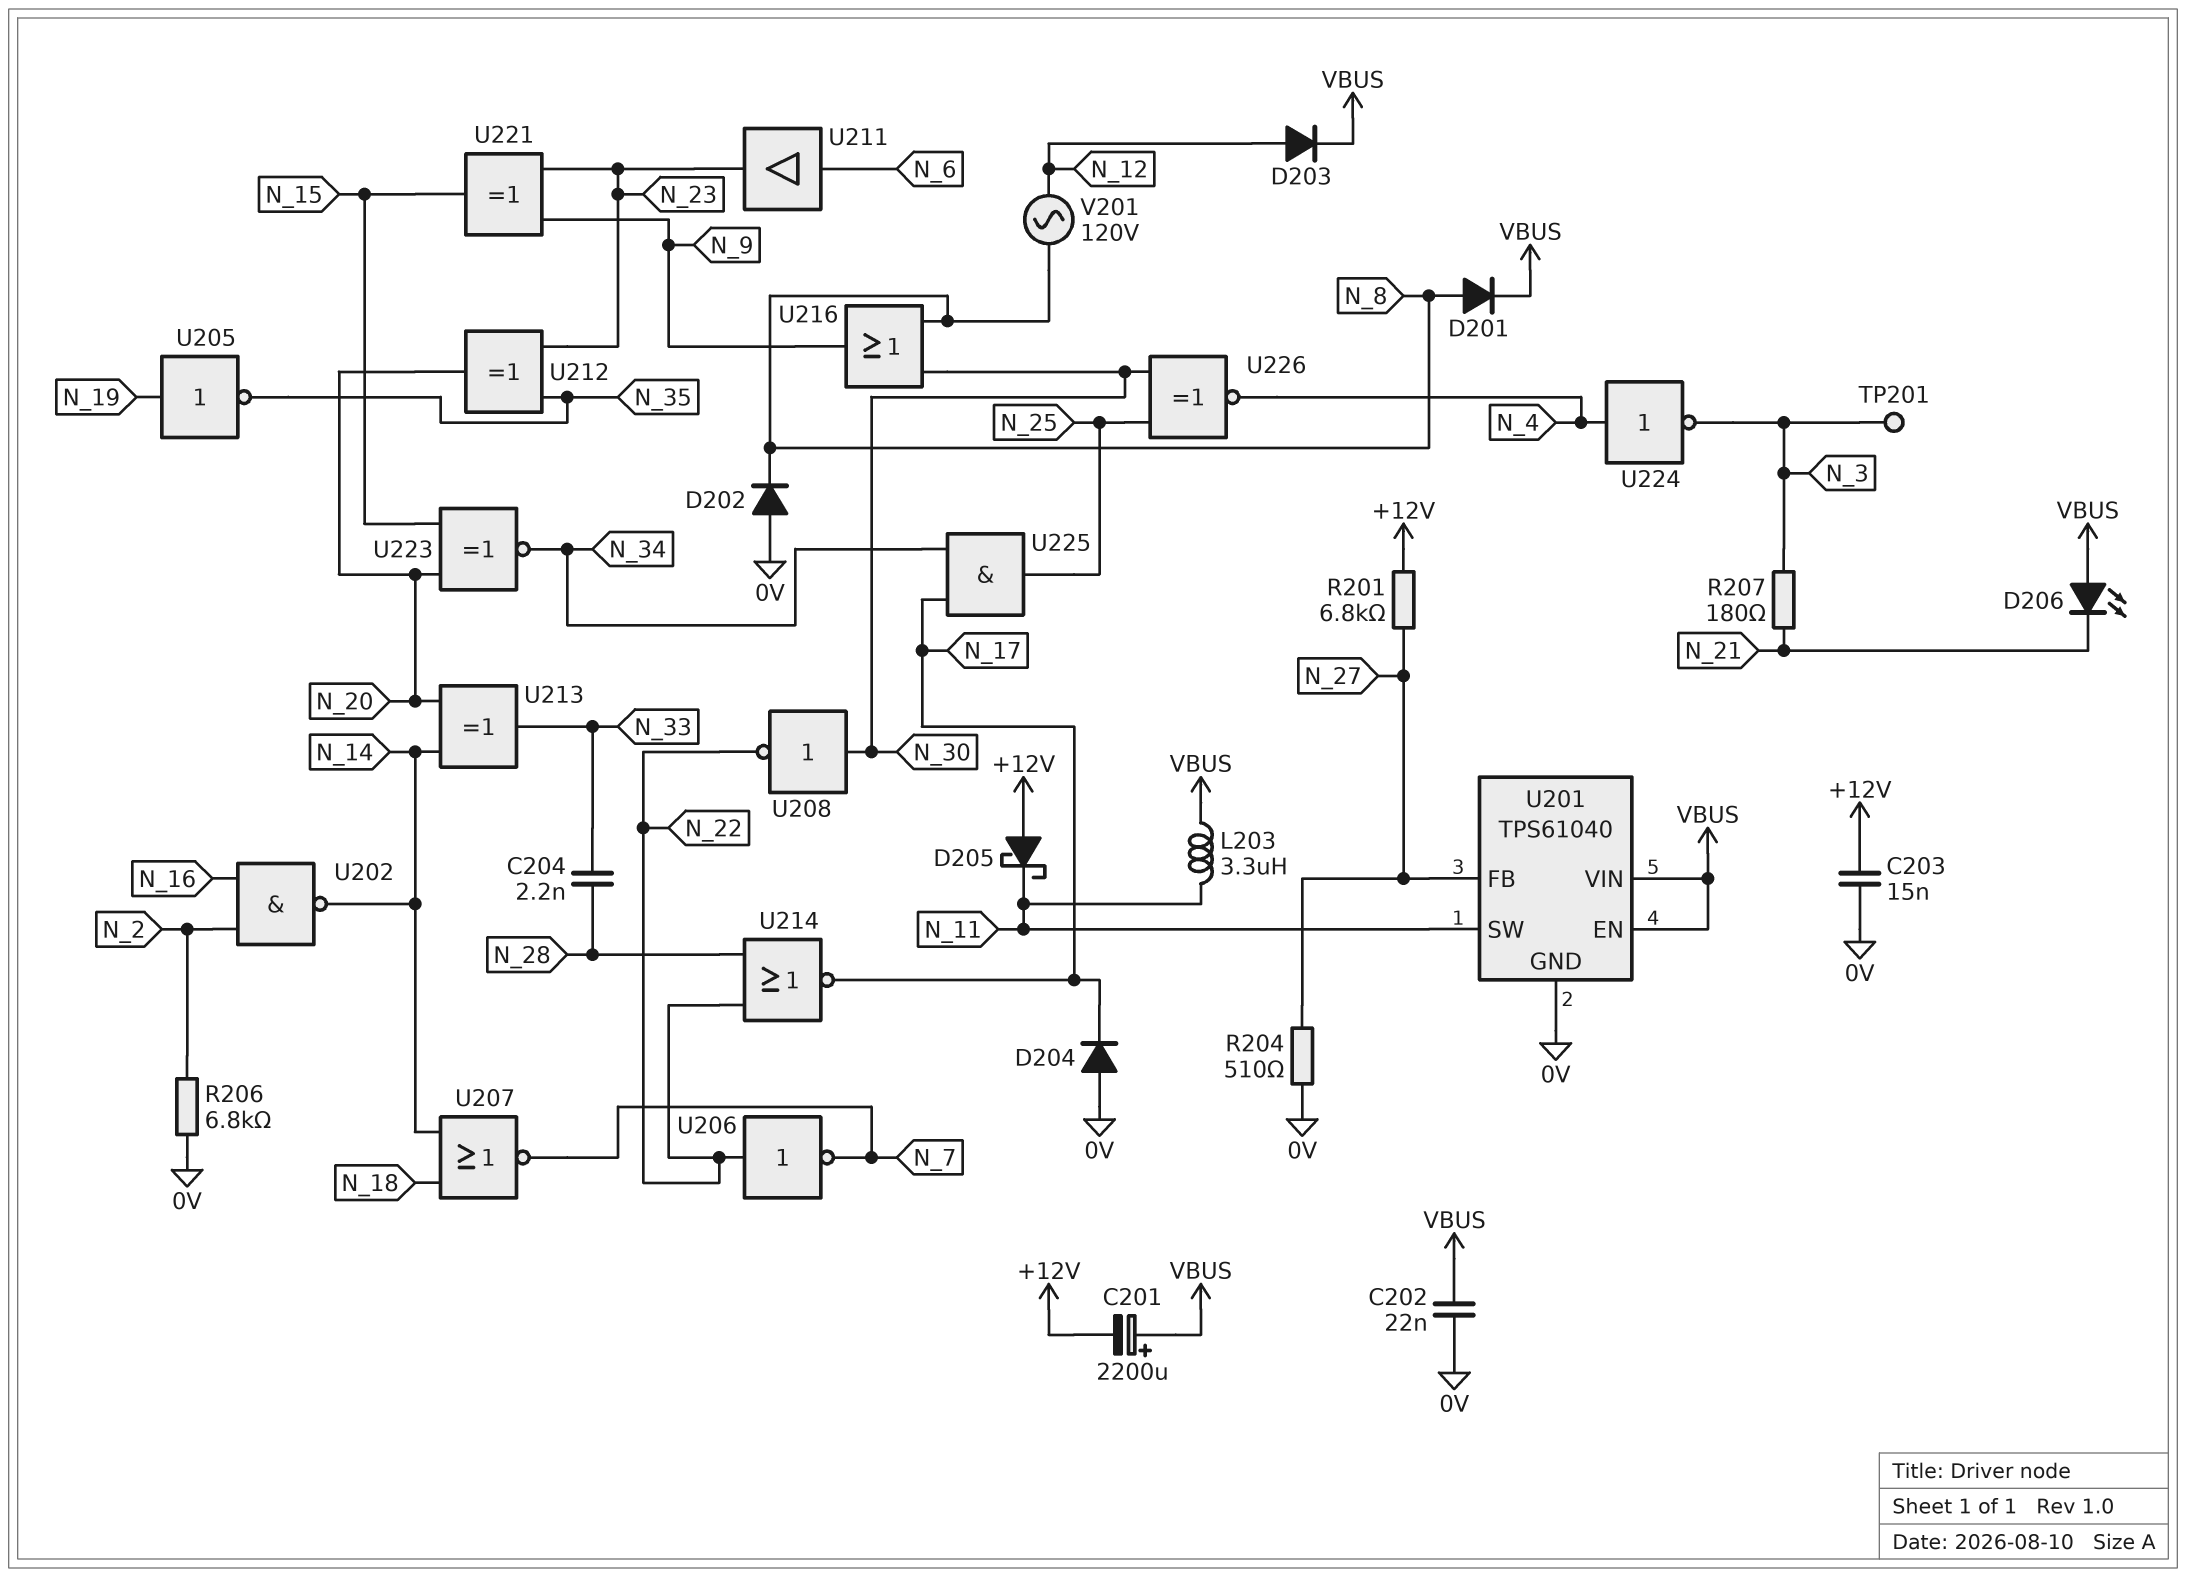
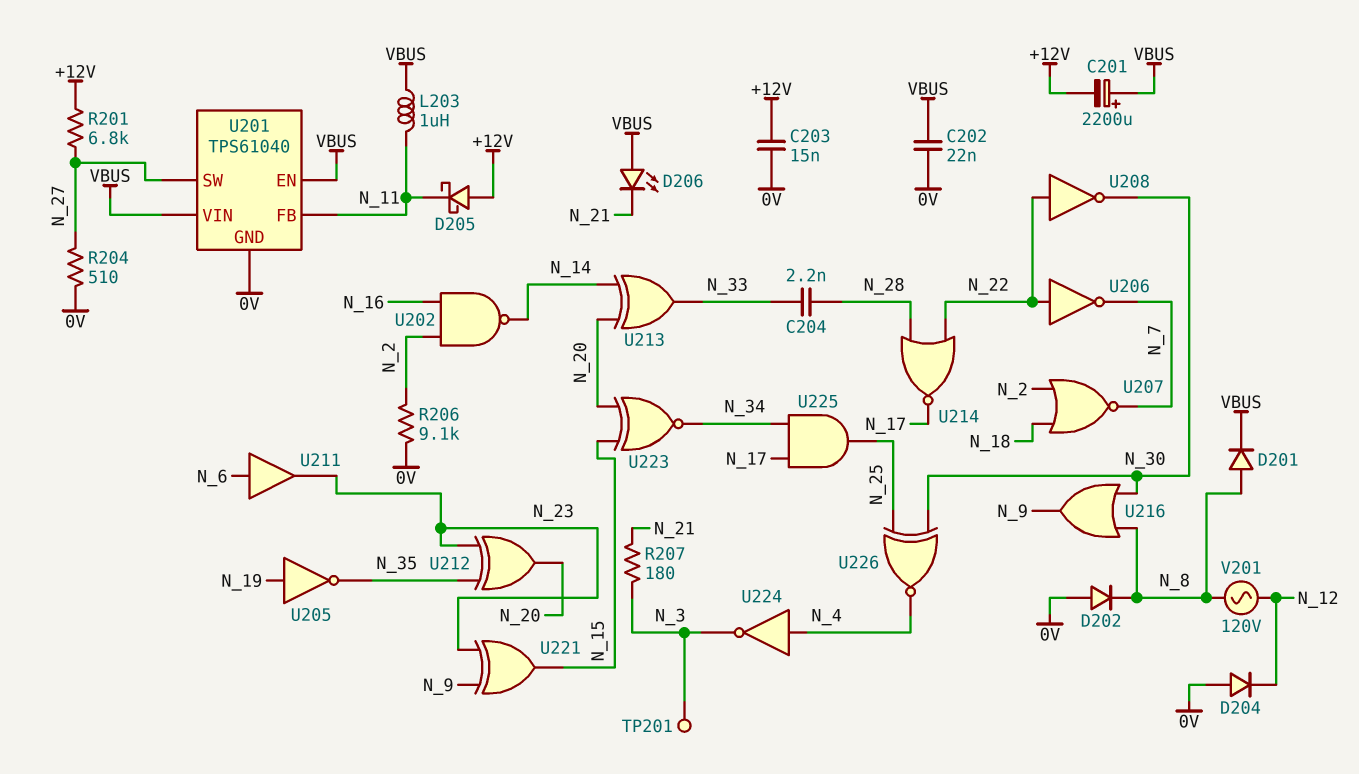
D203: diode (A N_12, K VBUS) -> none
D204: diode (A 0V, K N_17) -> diode (A 0V, K N_12)
L203: 3.3uH (N_11, VBUS) -> 1uH (N_11, VBUS)
R206: 6.8k (0V, N_2) -> 9.1k (0V, N_2)
U201 pin FB: N_27 -> N_11
U201 pin SW: N_11 -> N_27
U207: NOR (in N_14, in N_18, out N_7) -> NOR (in N_2, in N_18, out N_7)
U208: NOT (in N_30, out N_22) -> NOT (in N_22, out N_30)

